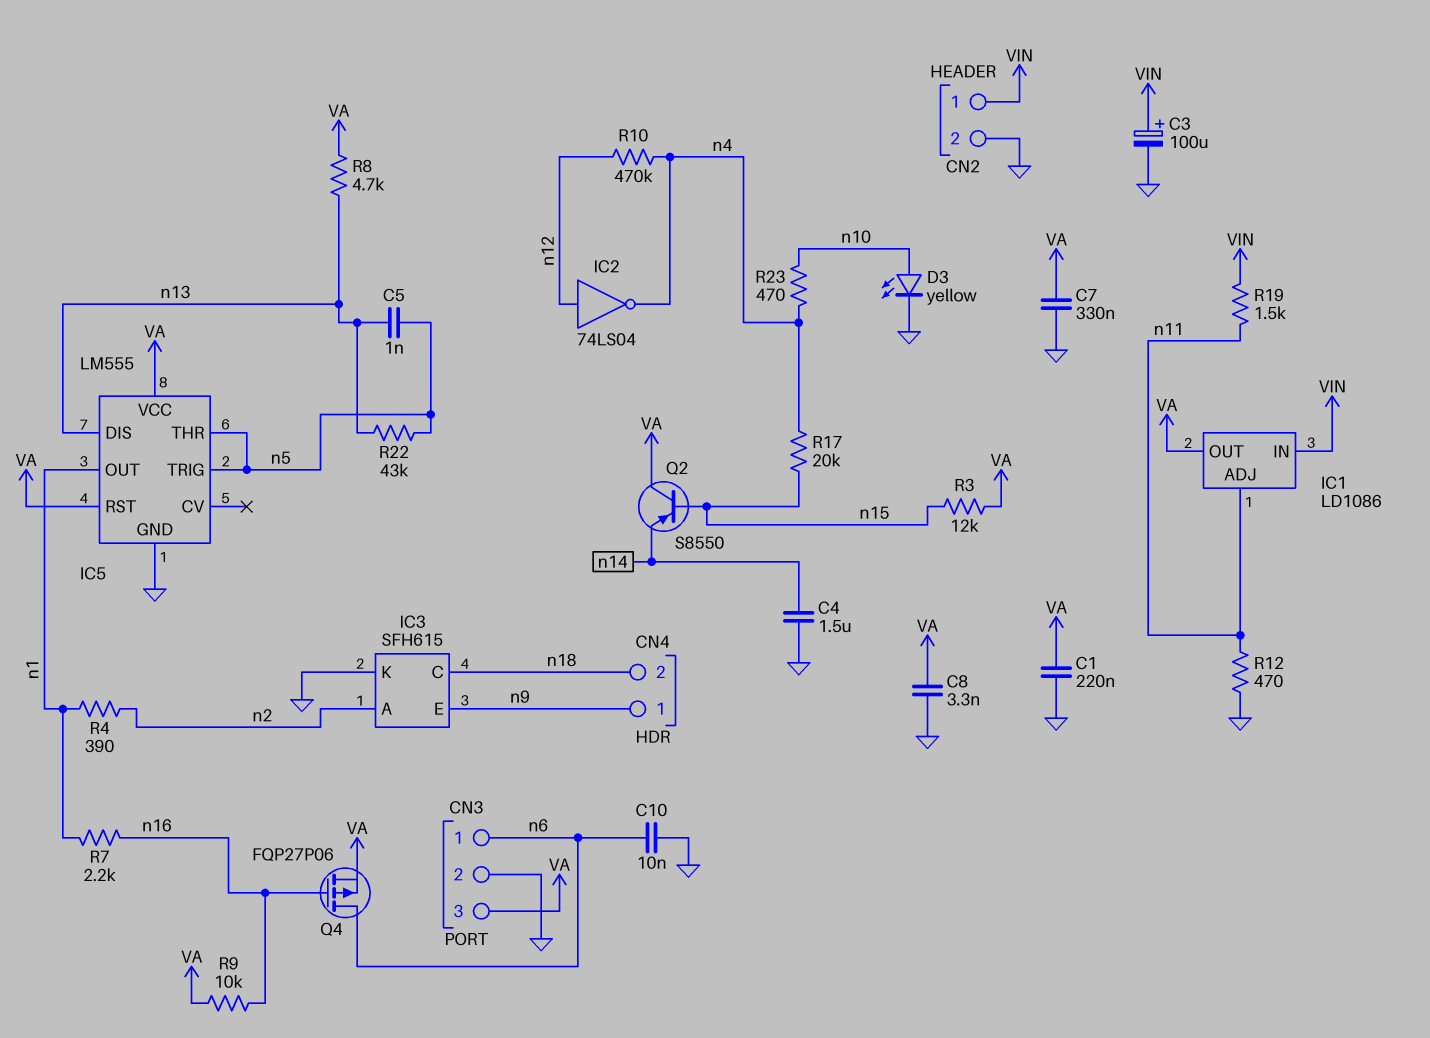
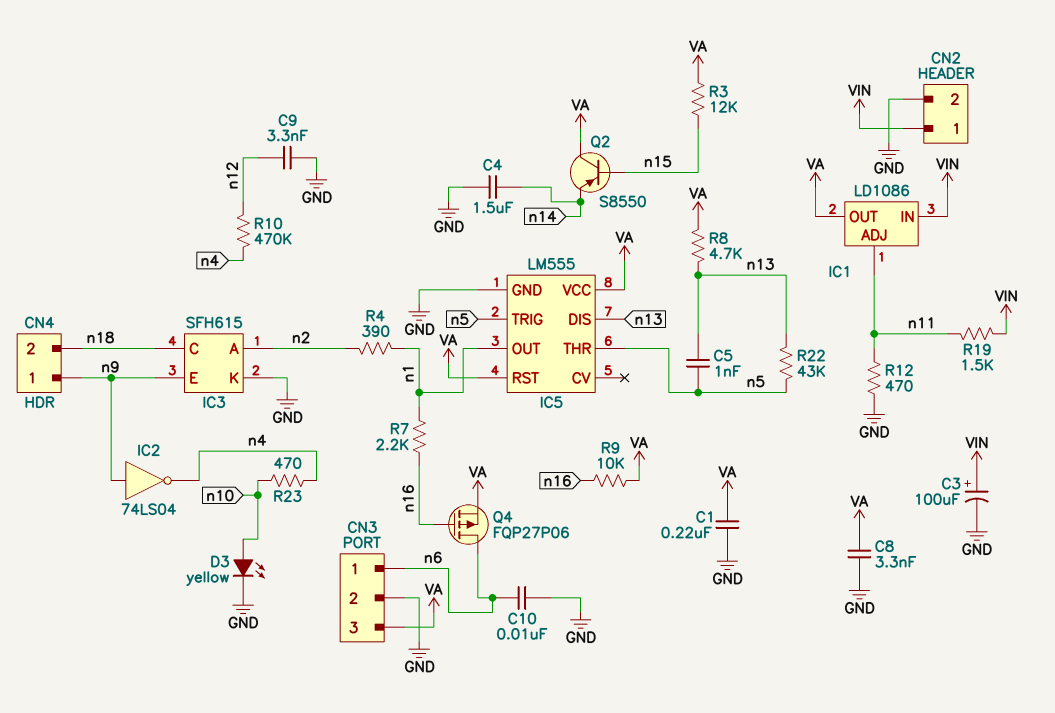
C7: 330nF (GND, VA) -> none
C9: none -> 3.3nF (GND, n12)
IC2: NOT 74LS04 (in n12, out n4) -> NOT 74LS04 (in n9, out n4)
R17: 20k (n4, n15) -> none

